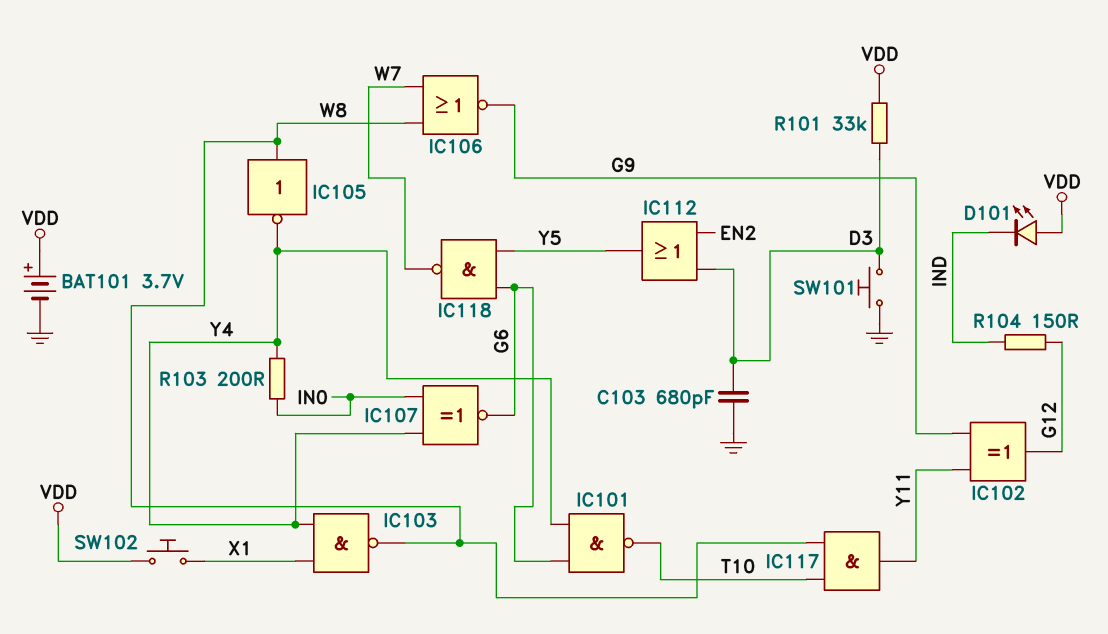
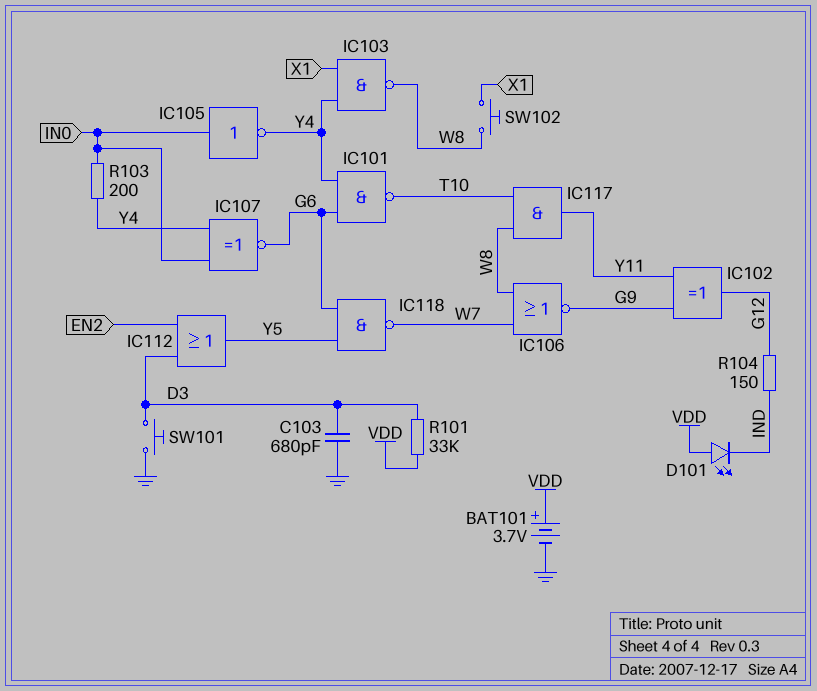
IC105: NOT (in W8, out Y4) -> NOT (in IN0, out Y4)
SW102: button (VDD, X1) -> button (W8, X1)

